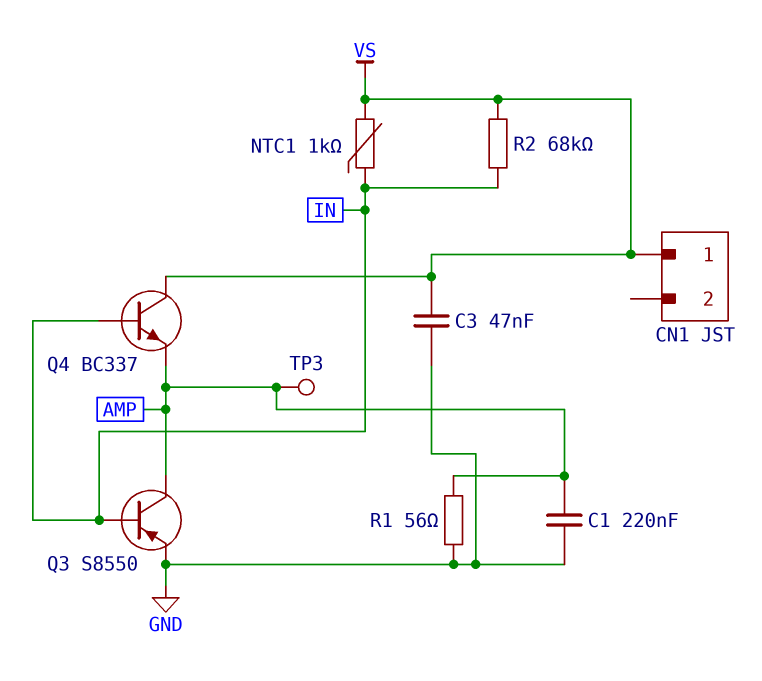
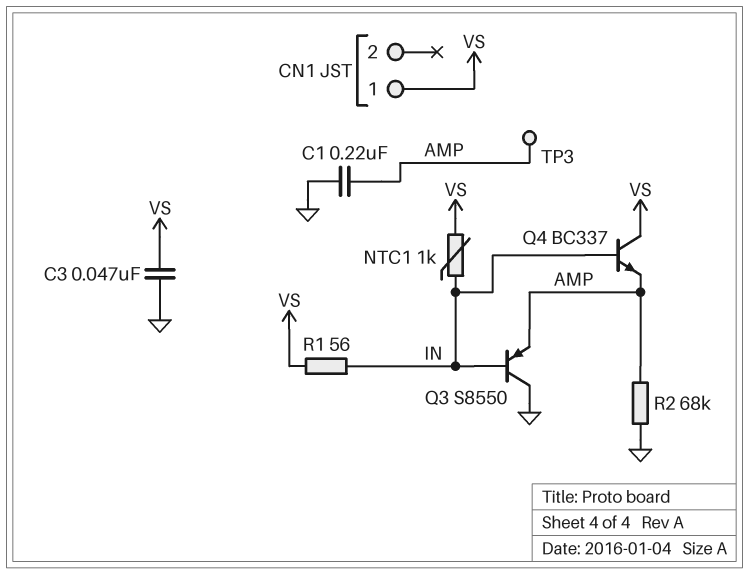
Q3: PNP S8550 (B IN, C AMP, E GND) -> PNP S8550 (B IN, C GND, E AMP)
R1: 56 (AMP, GND) -> 56 (IN, VS)
R2: 68k (IN, VS) -> 68k (AMP, GND)

